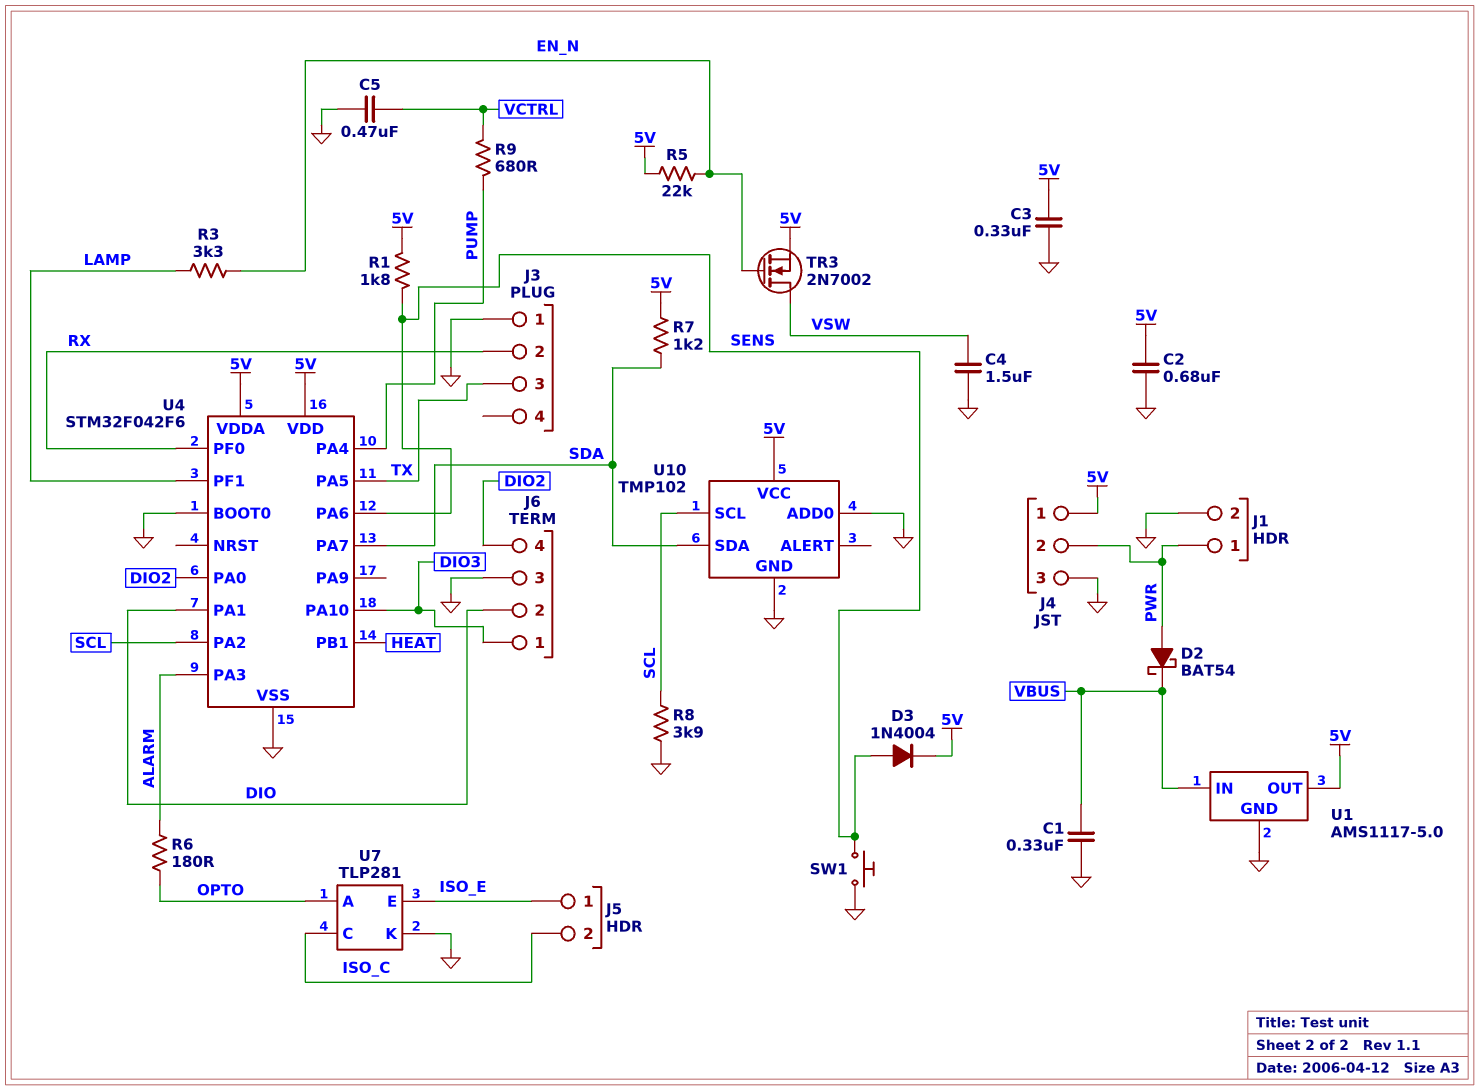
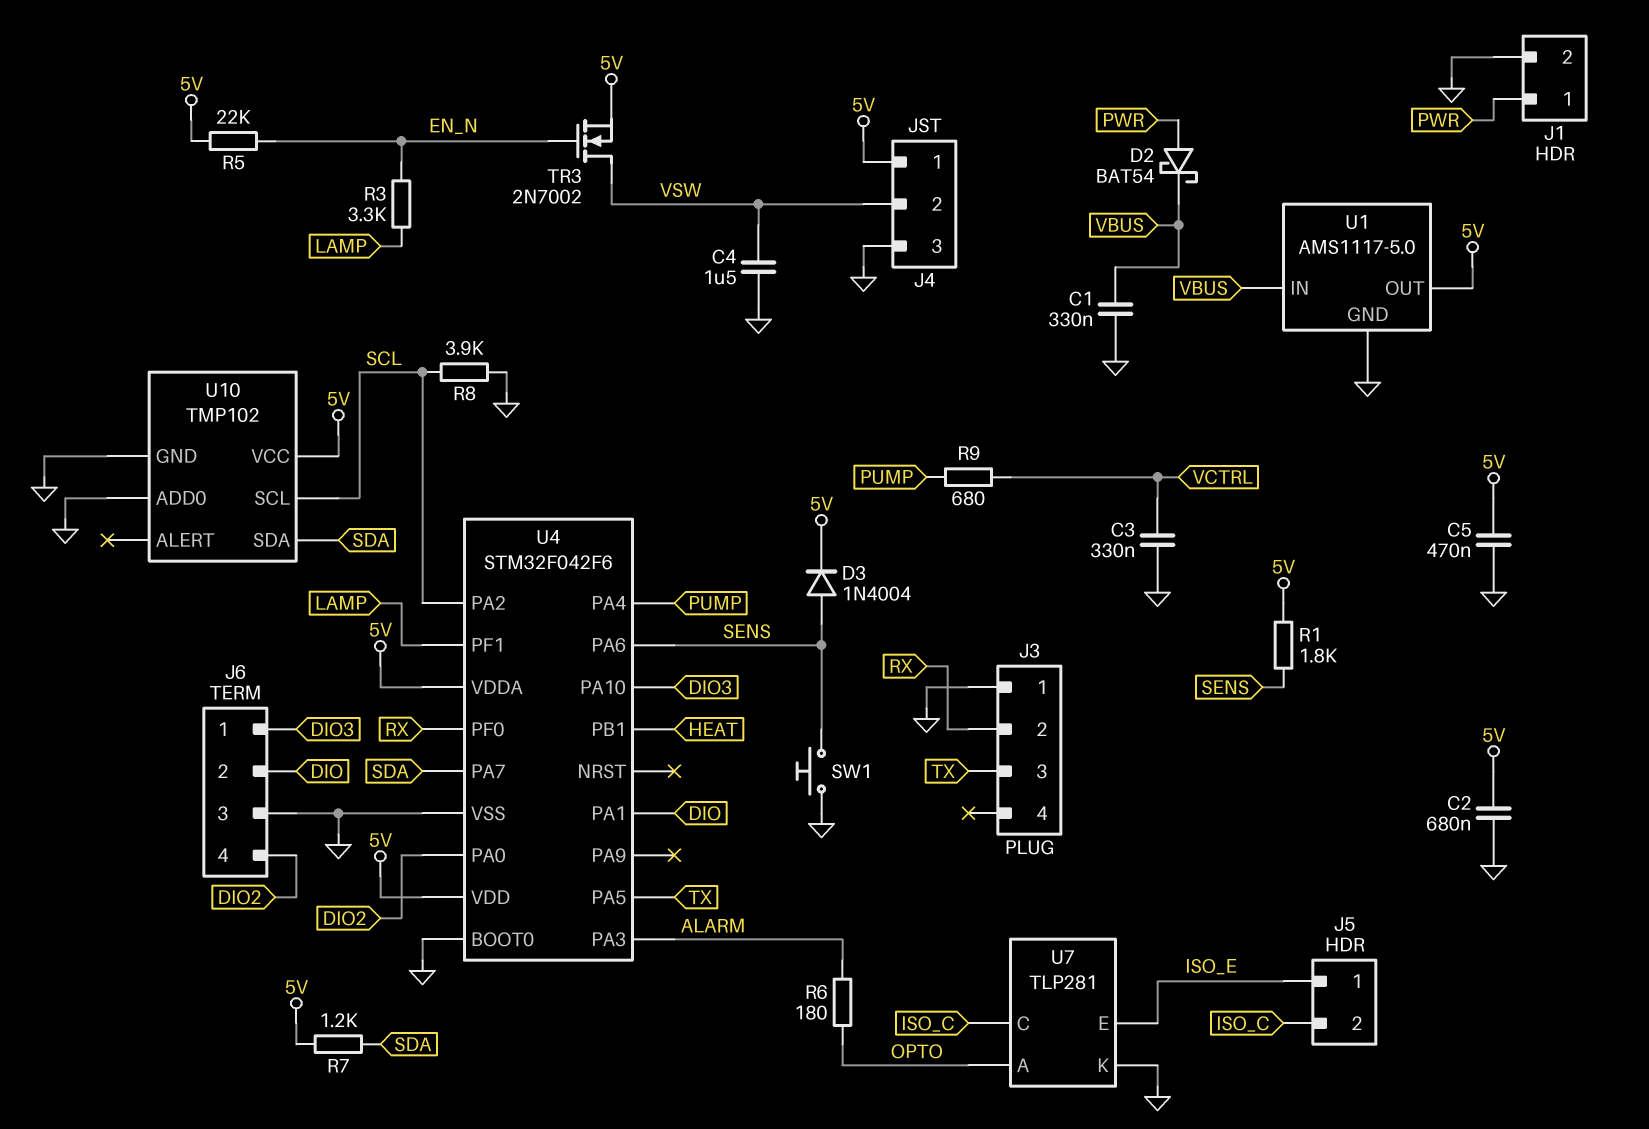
C3: 330nF (5V, GND) -> 330nF (GND, VCTRL)
C5: 470nF (GND, VCTRL) -> 470nF (5V, GND)
J4 pin 2: PWR -> VSW

